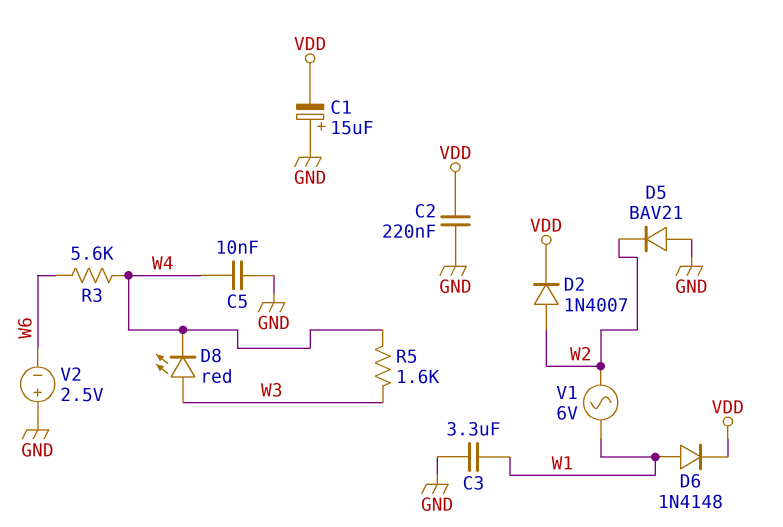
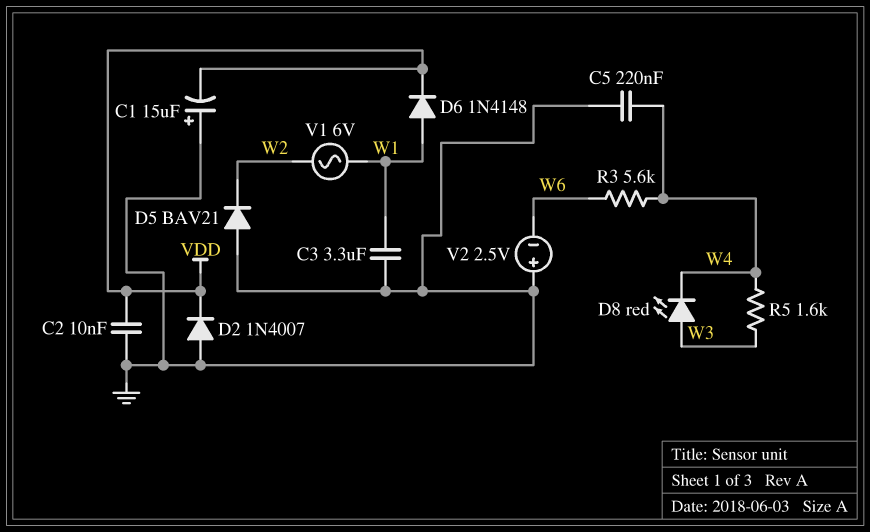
C2: 220nF (GND, VDD) -> 10nF (GND, VDD)
C5: 10nF (GND, W4) -> 220nF (GND, W4)
D2: diode 1N4007 (A W2, K VDD) -> diode 1N4007 (A GND, K VDD)

